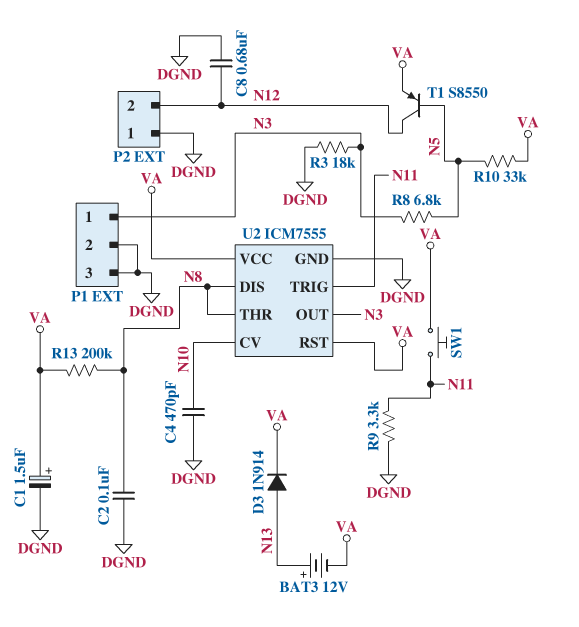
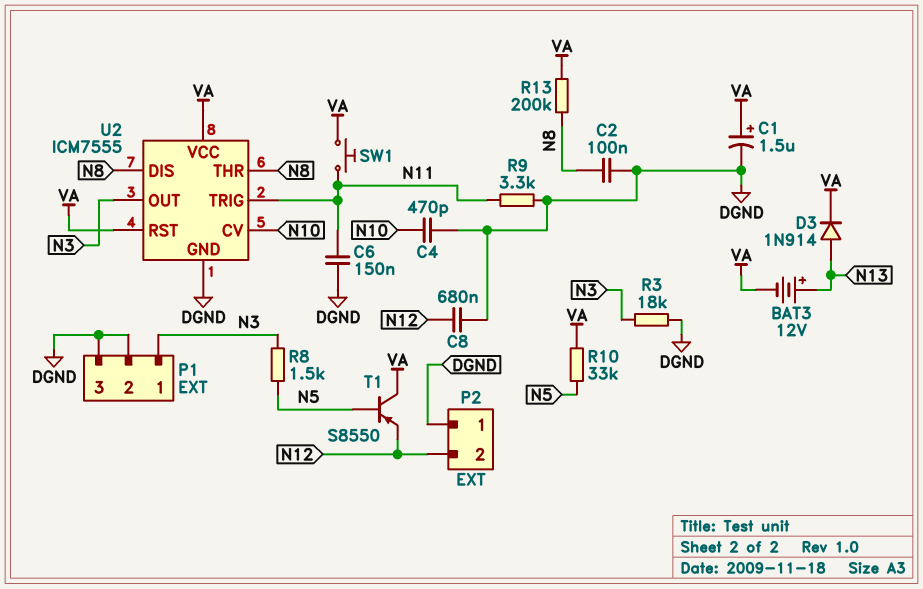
C6: none -> 150nF (DGND, N11)
R8: 6.8k (N3, N5) -> 1.5k (N3, N5)
T1: PNP S8550 (B N5, C N12, E VA) -> PNP S8550 (B N5, C VA, E N12)

